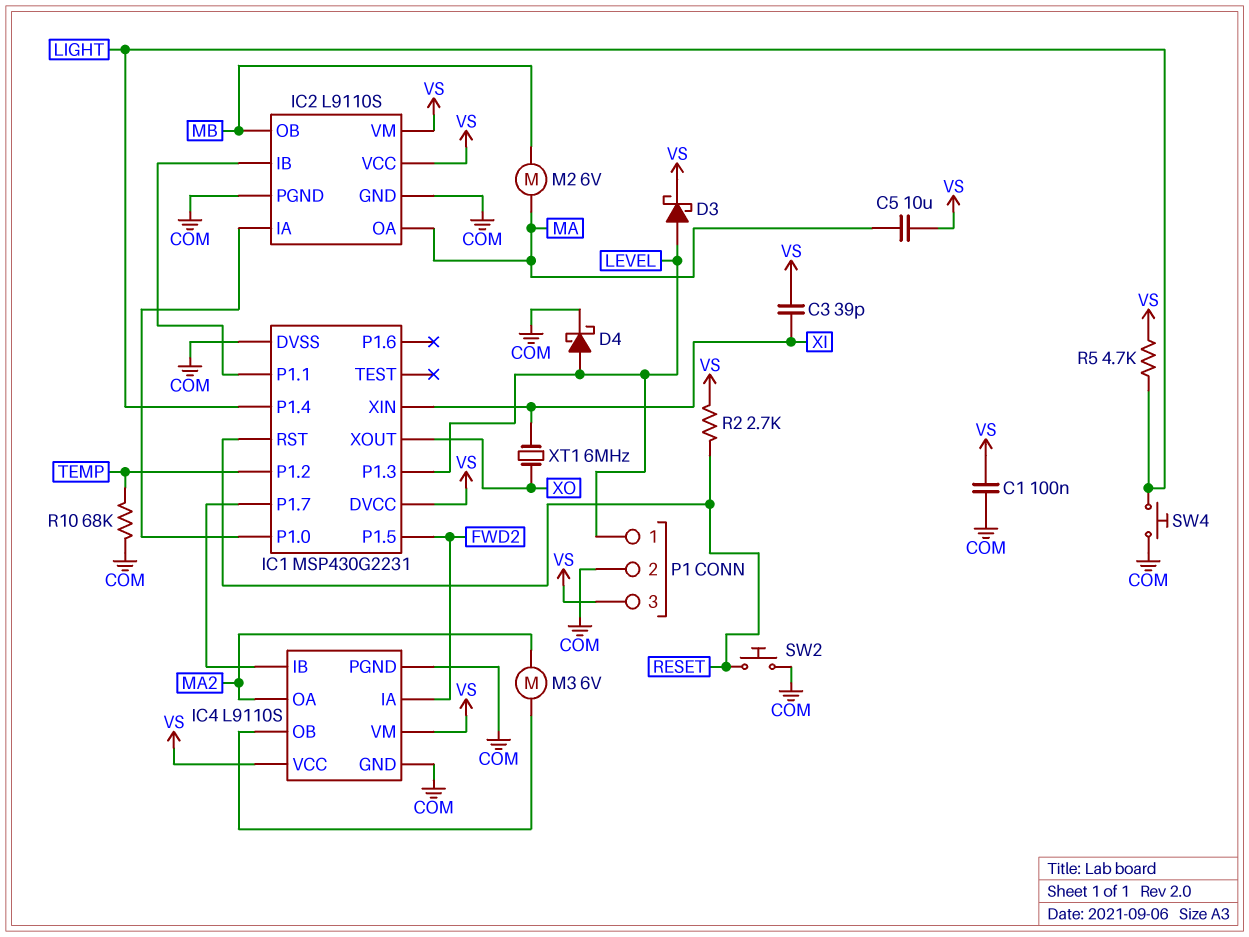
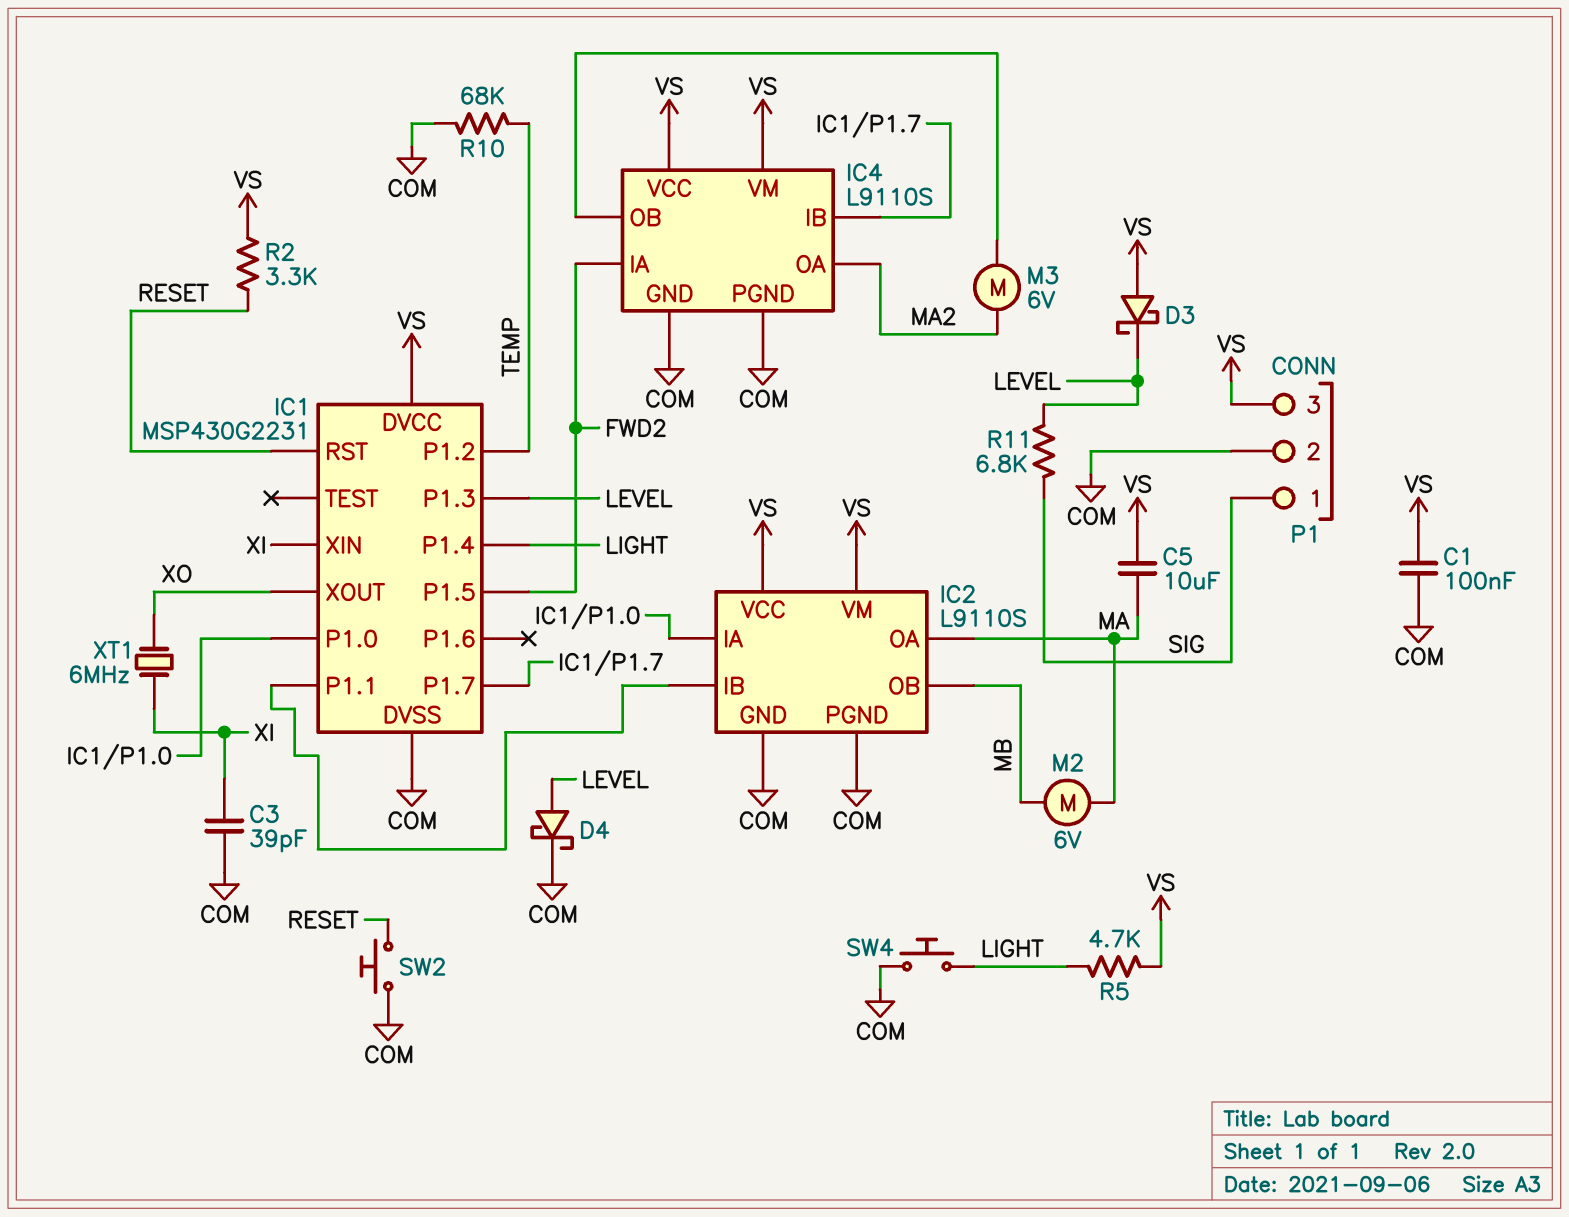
C3: 39pF (VS, XI) -> 39pF (COM, XI)
D3: schottky (A LEVEL, K VS) -> schottky (A VS, K LEVEL)
P1 pin 1: LEVEL -> SIG
R2: 2.7k (RESET, VS) -> 3.3k (RESET, VS)
R11: none -> 6.8k (LEVEL, SIG)

